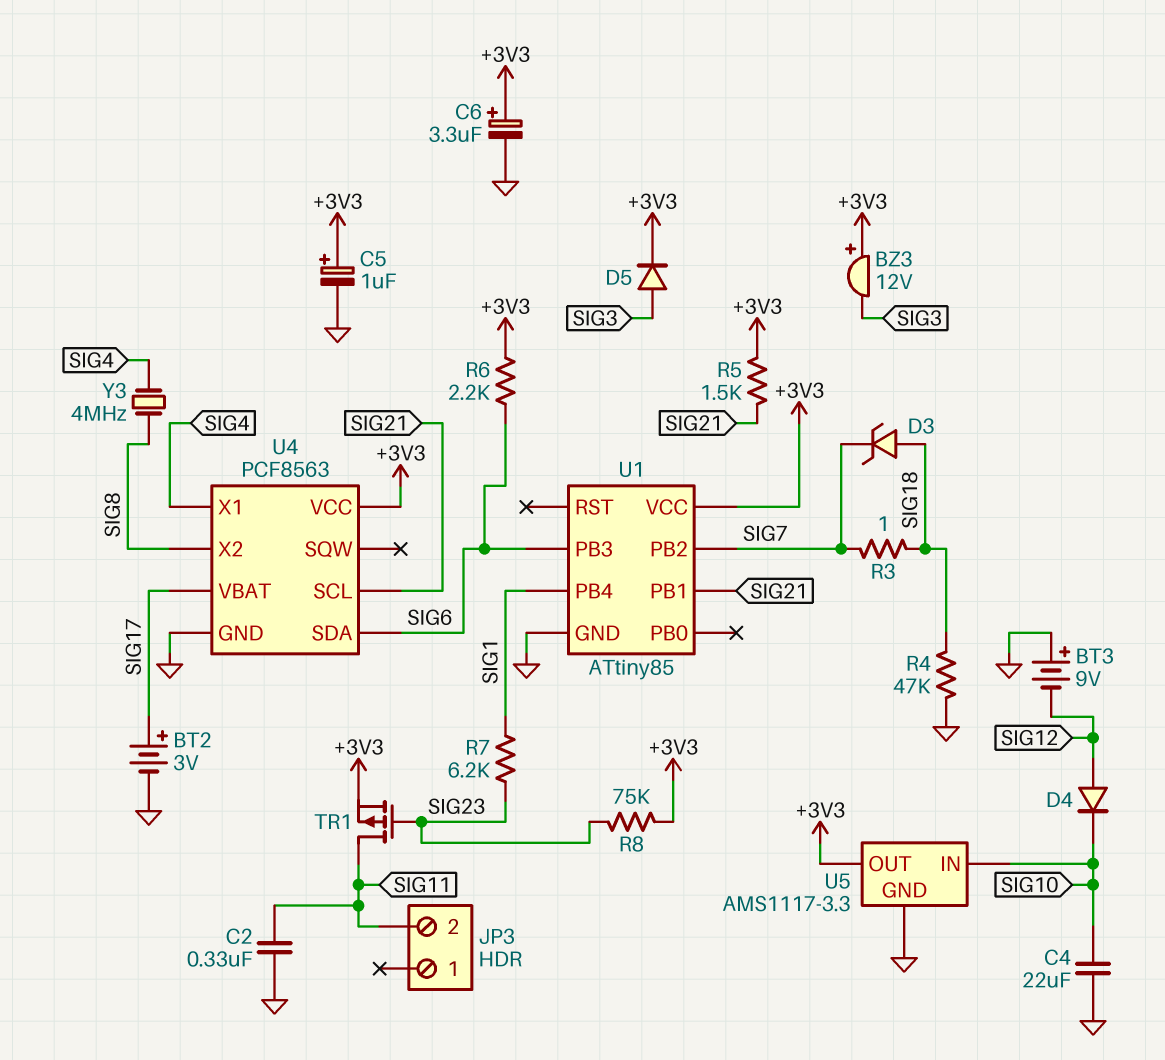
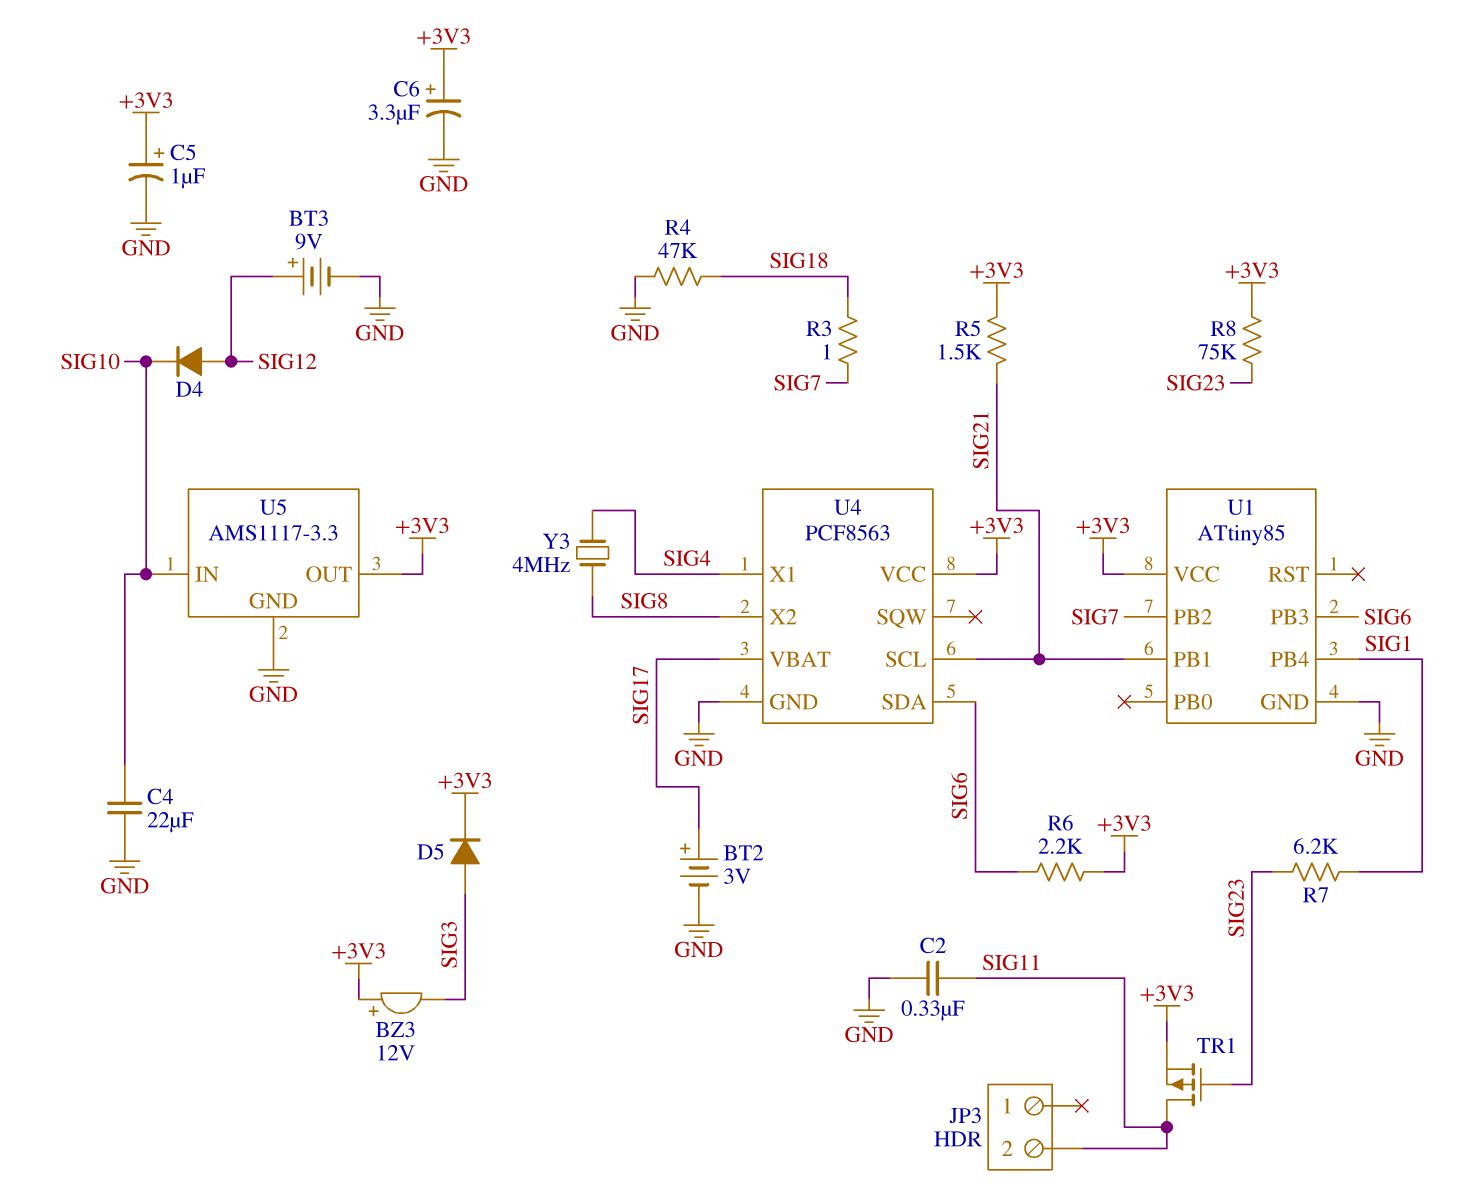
BT3: 9V (plus GND, minus SIG12) -> 9V (plus SIG12, minus GND)
D3: zener (A SIG18, K SIG7) -> none

